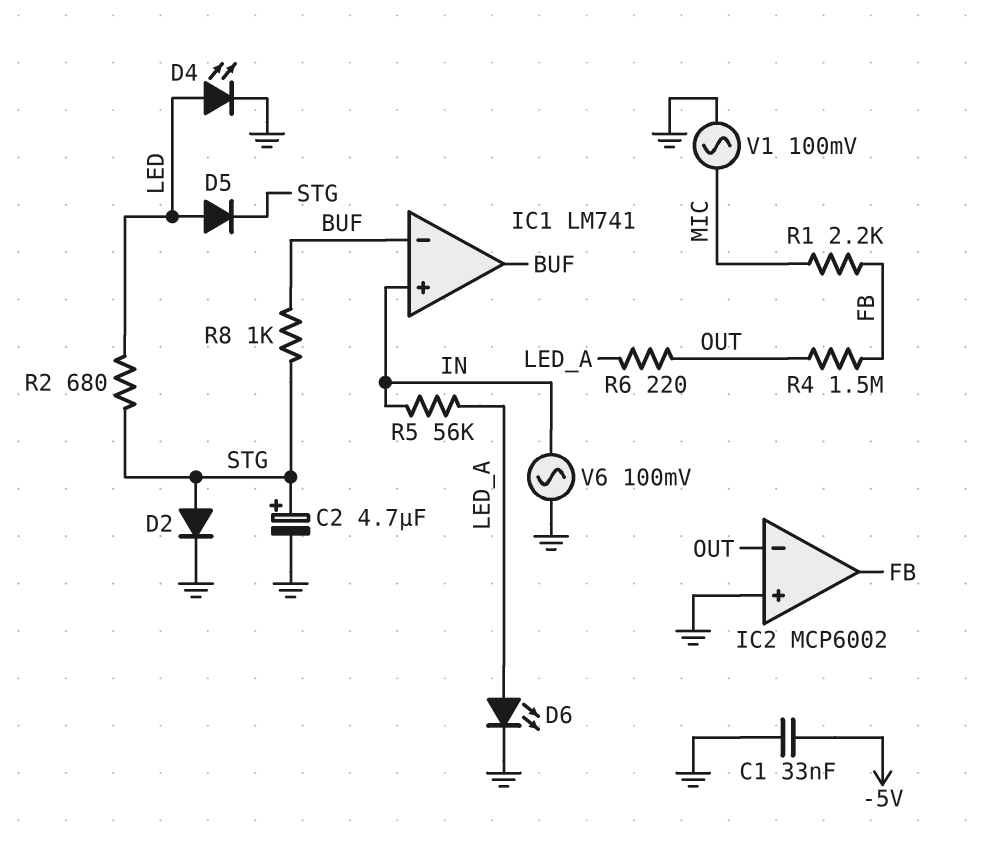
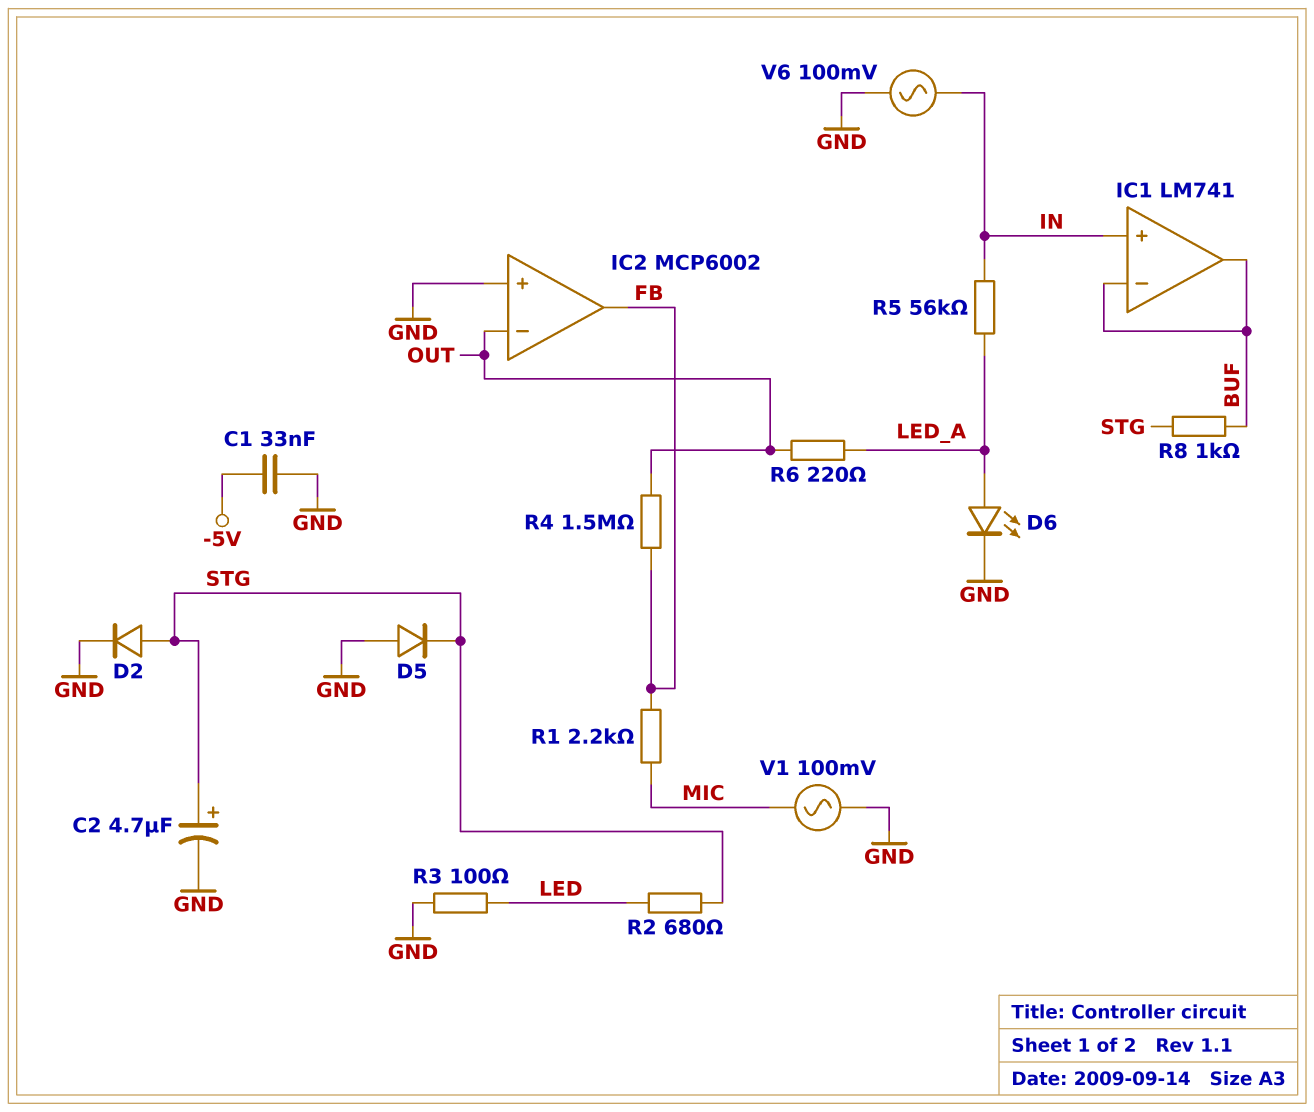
D4: LED (A LED, K GND) -> none
D5: diode (A LED, K STG) -> diode (A GND, K STG)
R3: none -> 100 (GND, LED)

